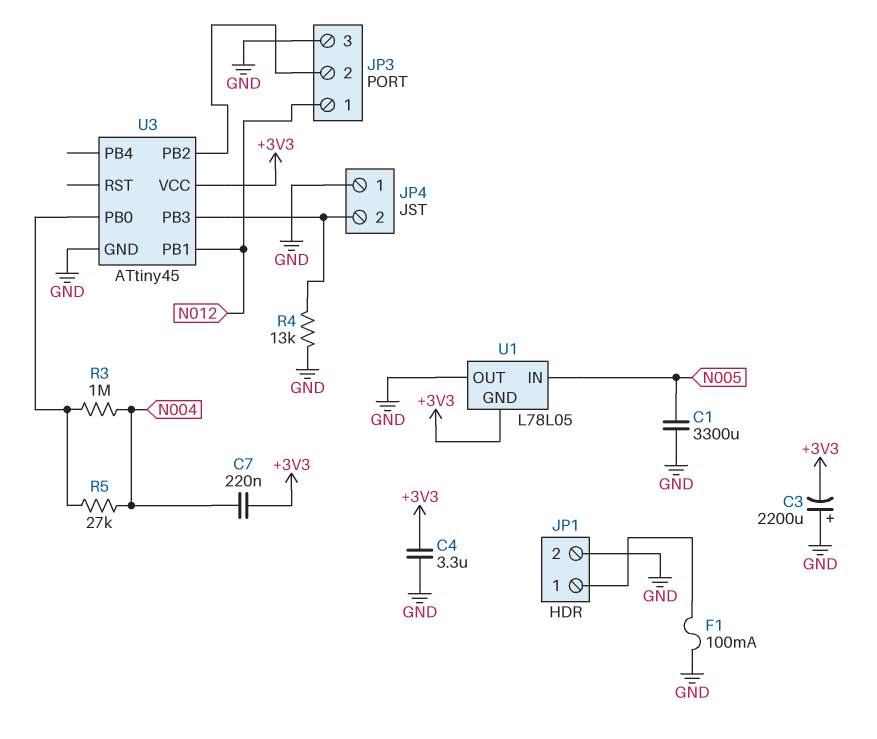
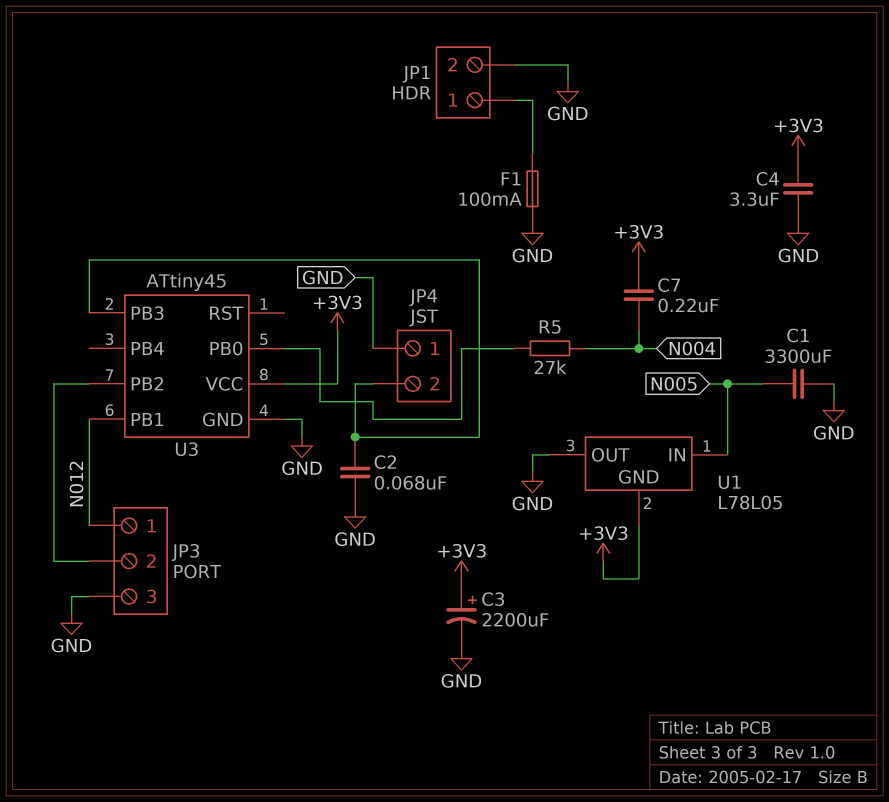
C2: none -> 68nF (GND, JP4/2)
C3: 2200uF (plus GND, minus +3V3) -> 2200uF (plus +3V3, minus GND)
R3: 1M (N004, U3/PB0) -> none
R4: 13k (GND, JP4/2) -> none

